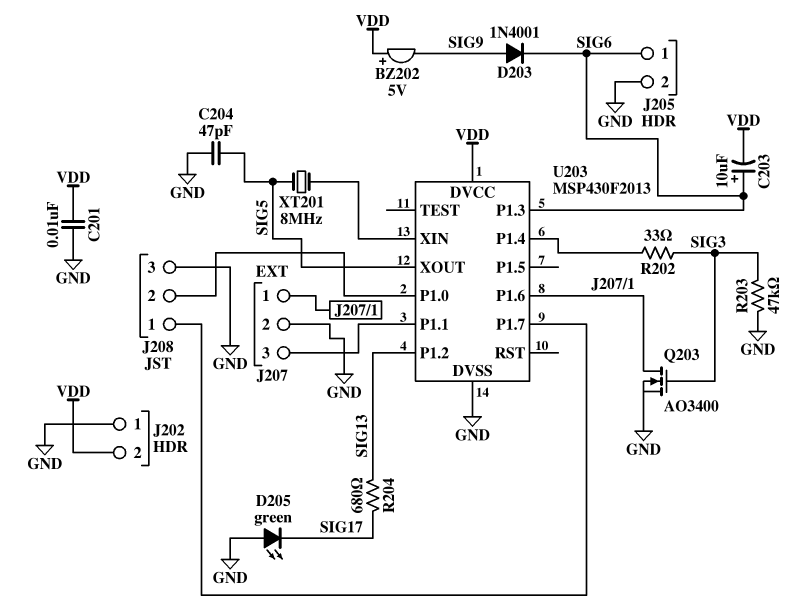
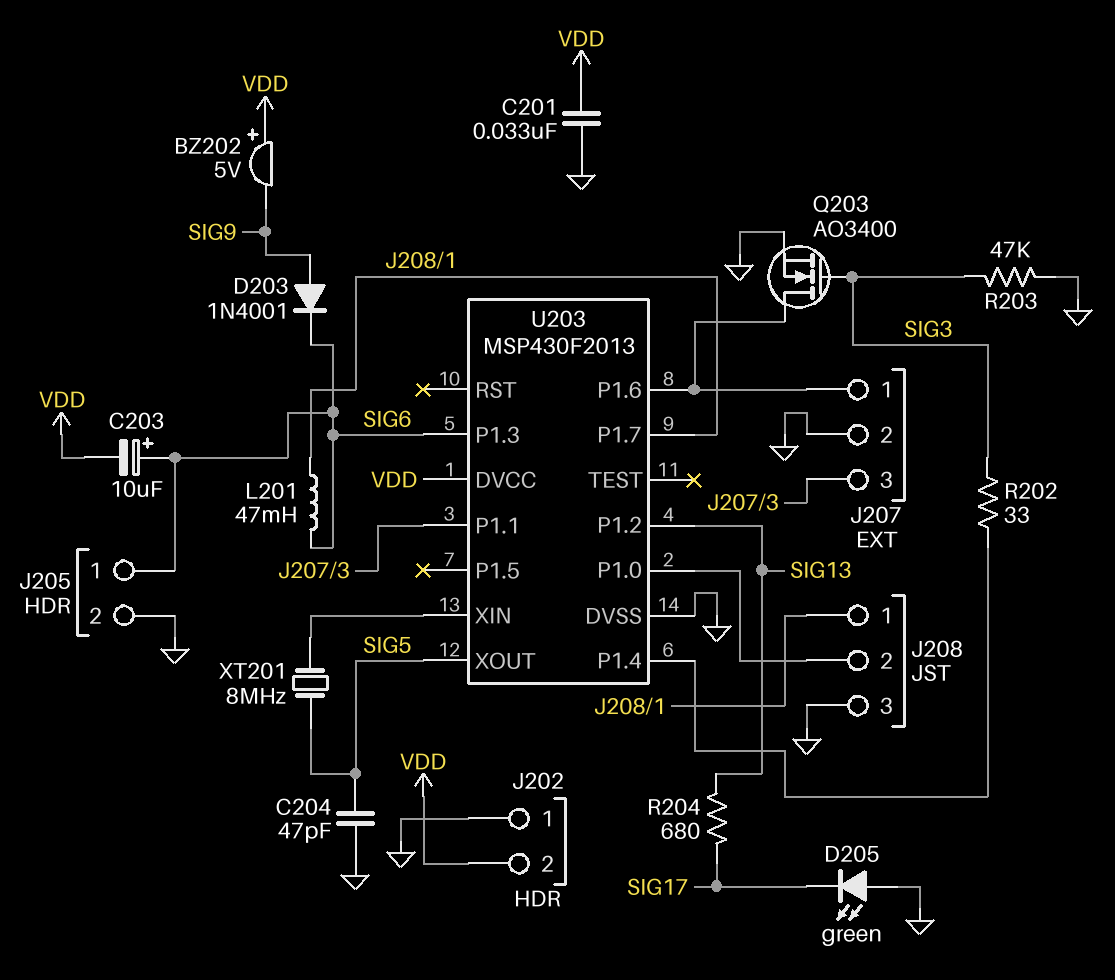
C201: 10nF (GND, VDD) -> 33nF (GND, VDD)
L201: none -> 47mH (J208/1, SIG6)

